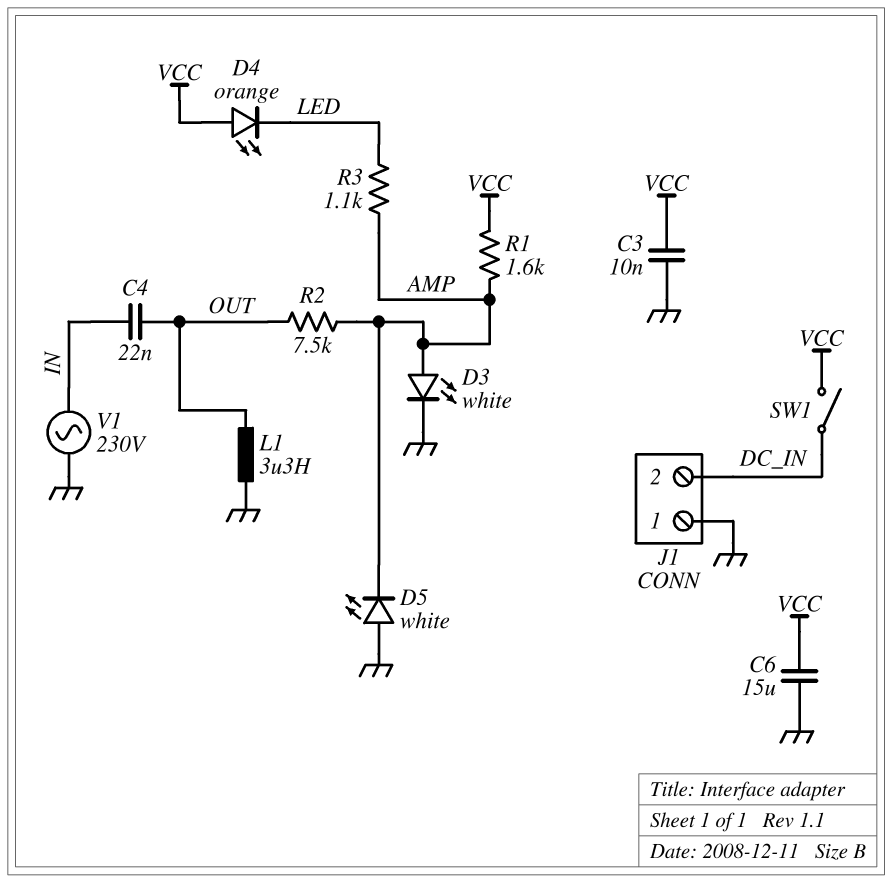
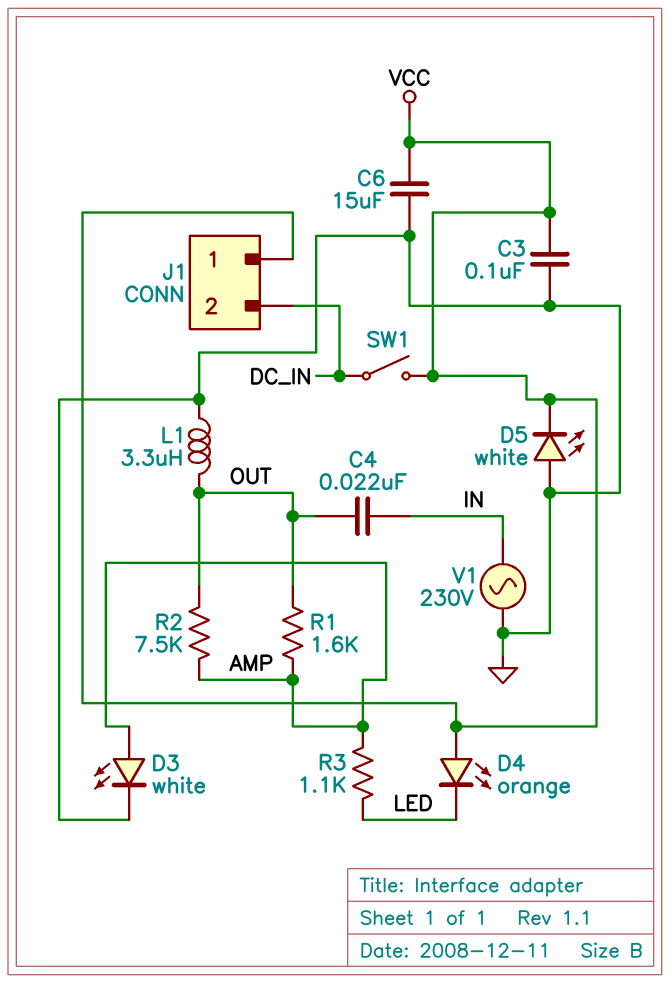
C3: 10nF (GND, VCC) -> 100nF (GND, VCC)
D5: LED white (A GND, K AMP) -> LED white (A GND, K VCC)
J1 pin 1: GND -> VCC
R1: 1.6k (AMP, VCC) -> 1.6k (AMP, OUT)

